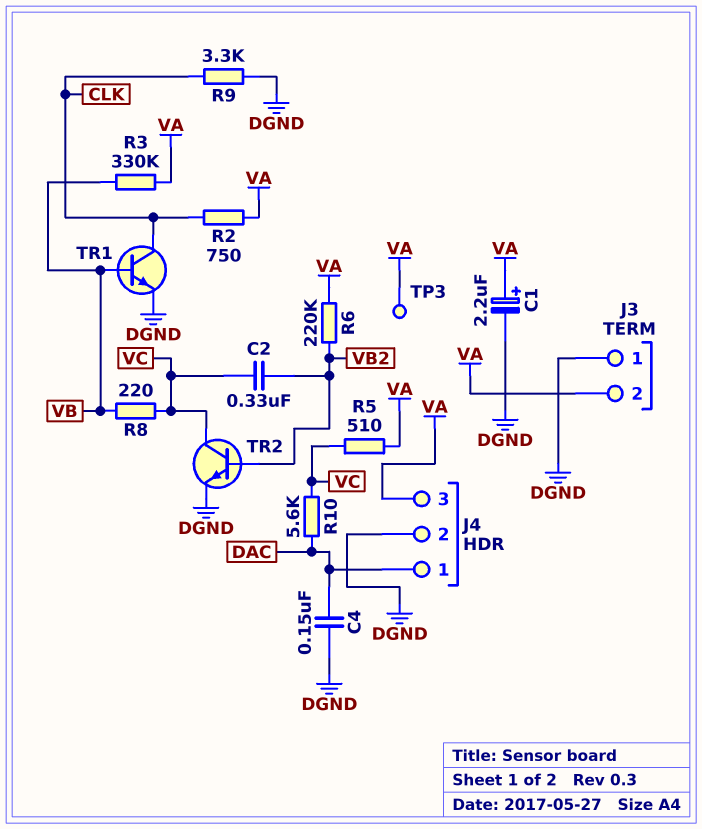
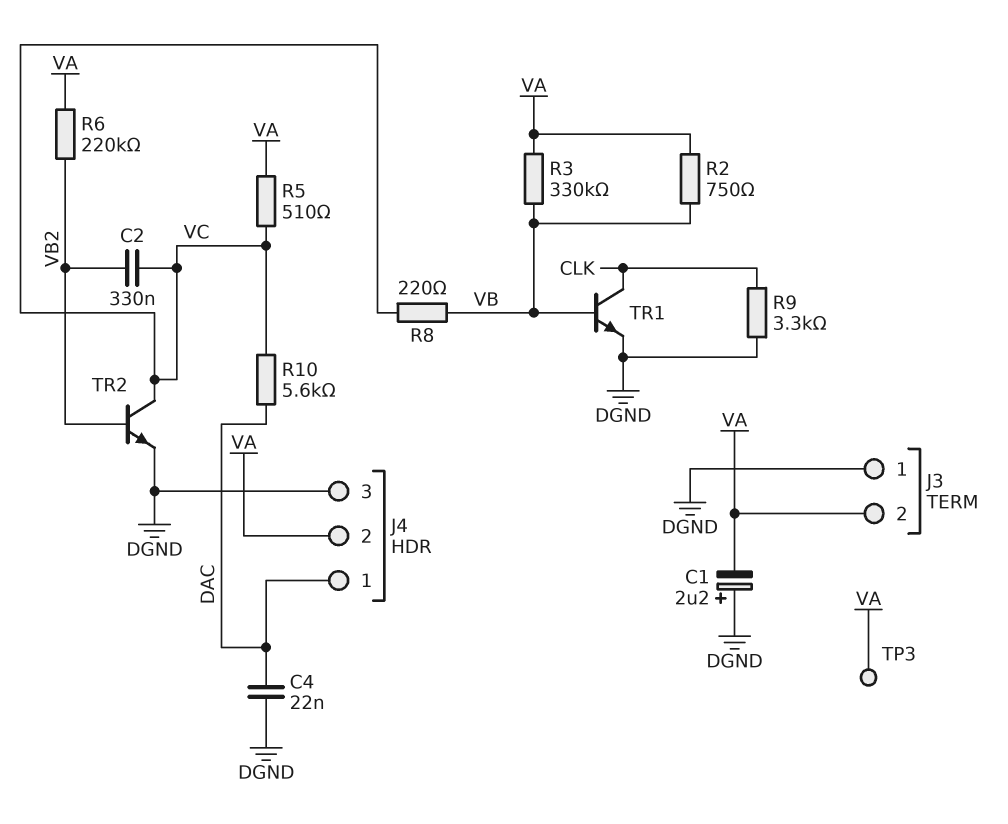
C1: 2.2uF (plus VA, minus DGND) -> 2.2uF (plus DGND, minus VA)
C4: 150nF (DAC, DGND) -> 22nF (DAC, DGND)
J4 pin 2: DGND -> VA
J4 pin 3: VA -> DGND
R2: 750 (CLK, VA) -> 750 (VA, VB)

